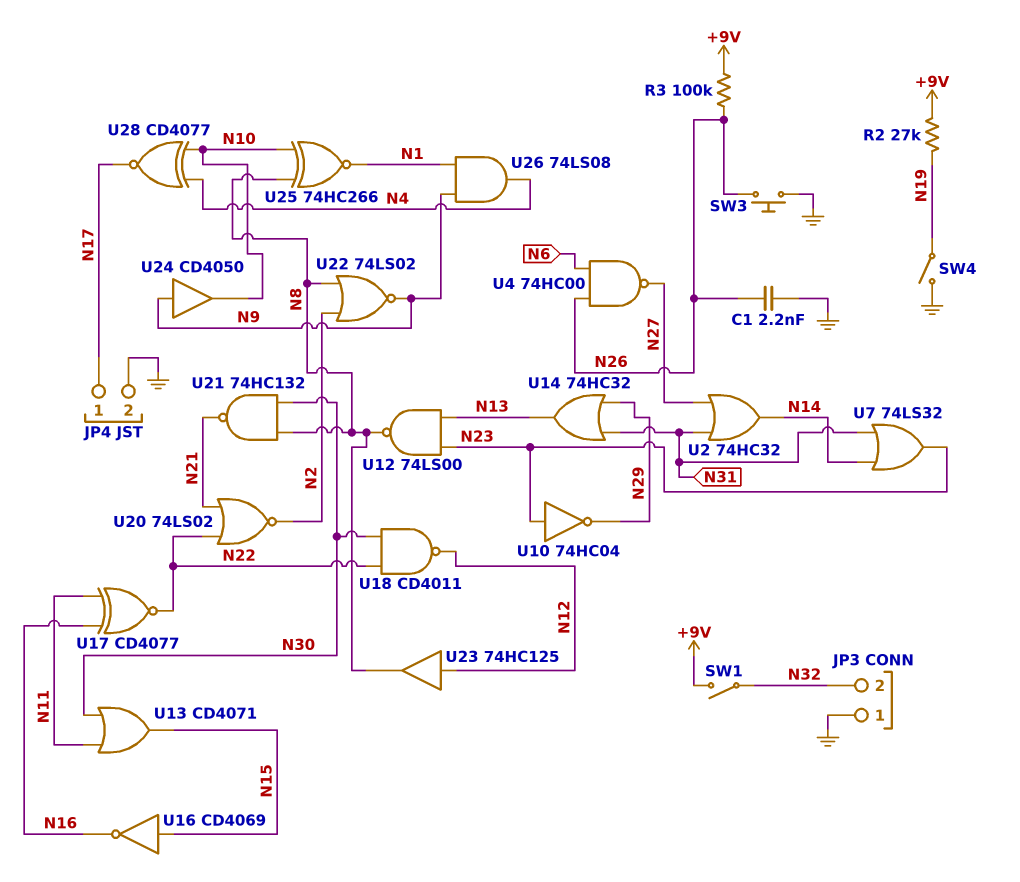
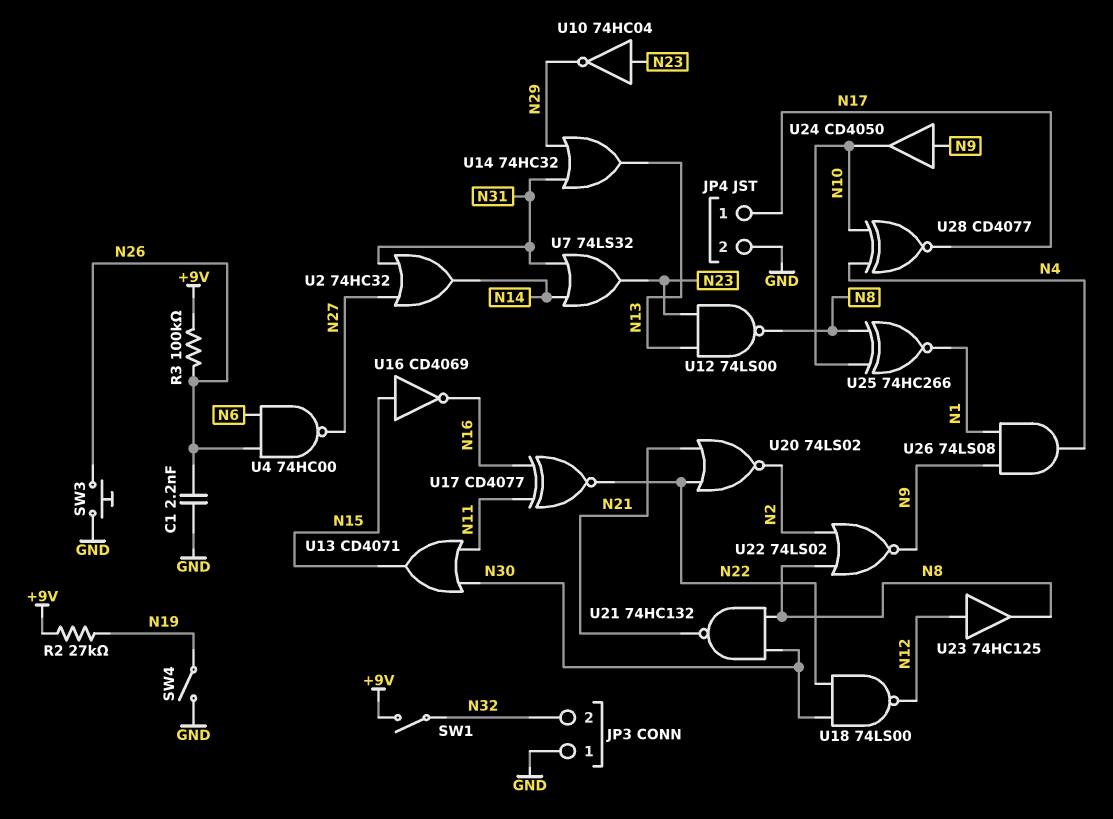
U18: NAND CD4011 (in N22, in N30, out N12) -> NAND 74LS00 (in N22, in N30, out N12)

